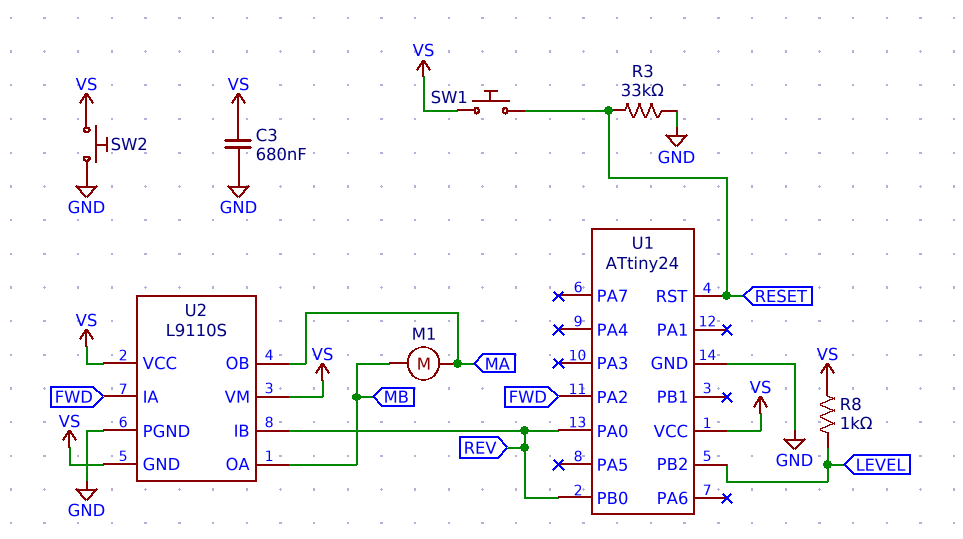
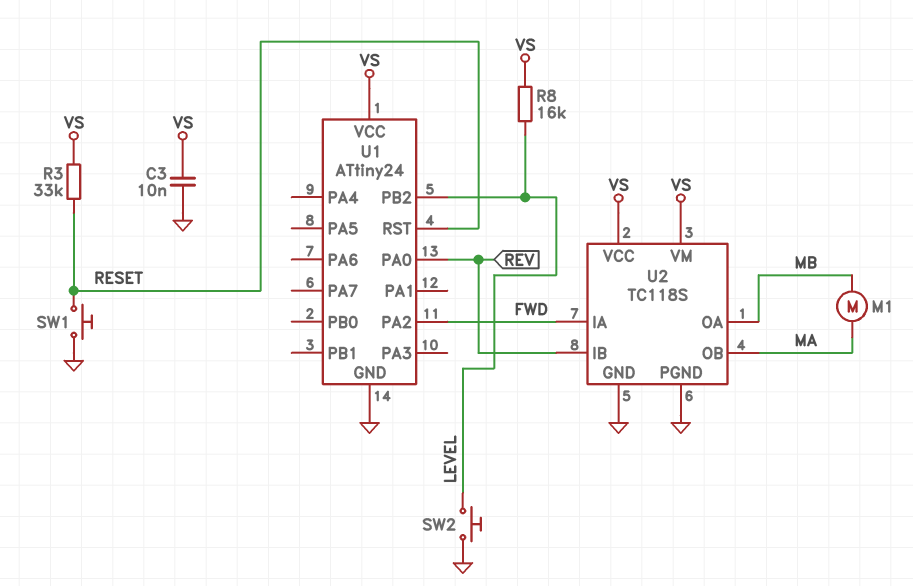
C3: 680nF (GND, VS) -> 10nF (GND, VS)
R3: 33k (GND, RESET) -> 33k (RESET, VS)
R8: 1k (LEVEL, VS) -> 16k (LEVEL, VS)
SW1: button (RESET, VS) -> button (GND, RESET)
SW2: button (GND, VS) -> button (GND, LEVEL)
U1 pin PB0: REV -> none
U2: L9110S -> TC118S
U2 pin GND: VS -> GND

